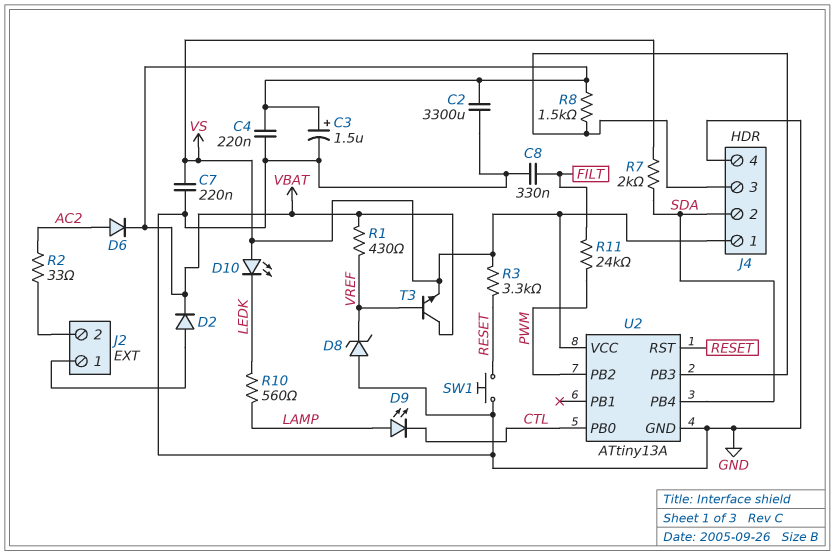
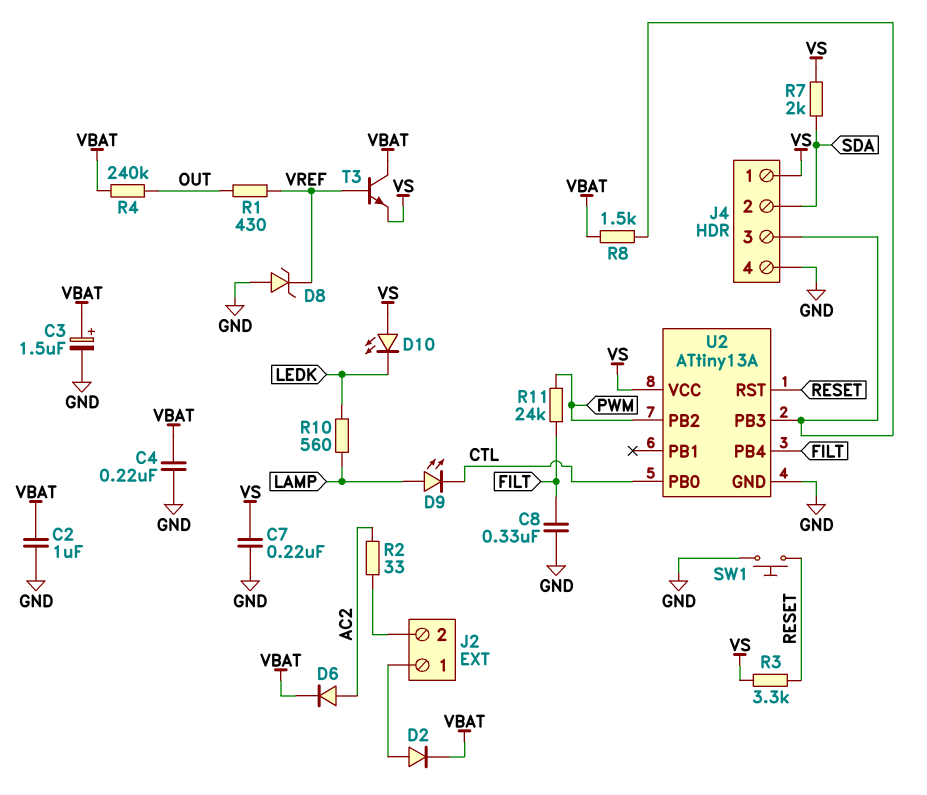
C2: 3300uF (GND, VBAT) -> 1uF (GND, VBAT)
R1: 430 (VBAT, VREF) -> 430 (OUT, VREF)
R4: none -> 240k (OUT, VBAT)
U2 pin PB4: SDA -> FILT

